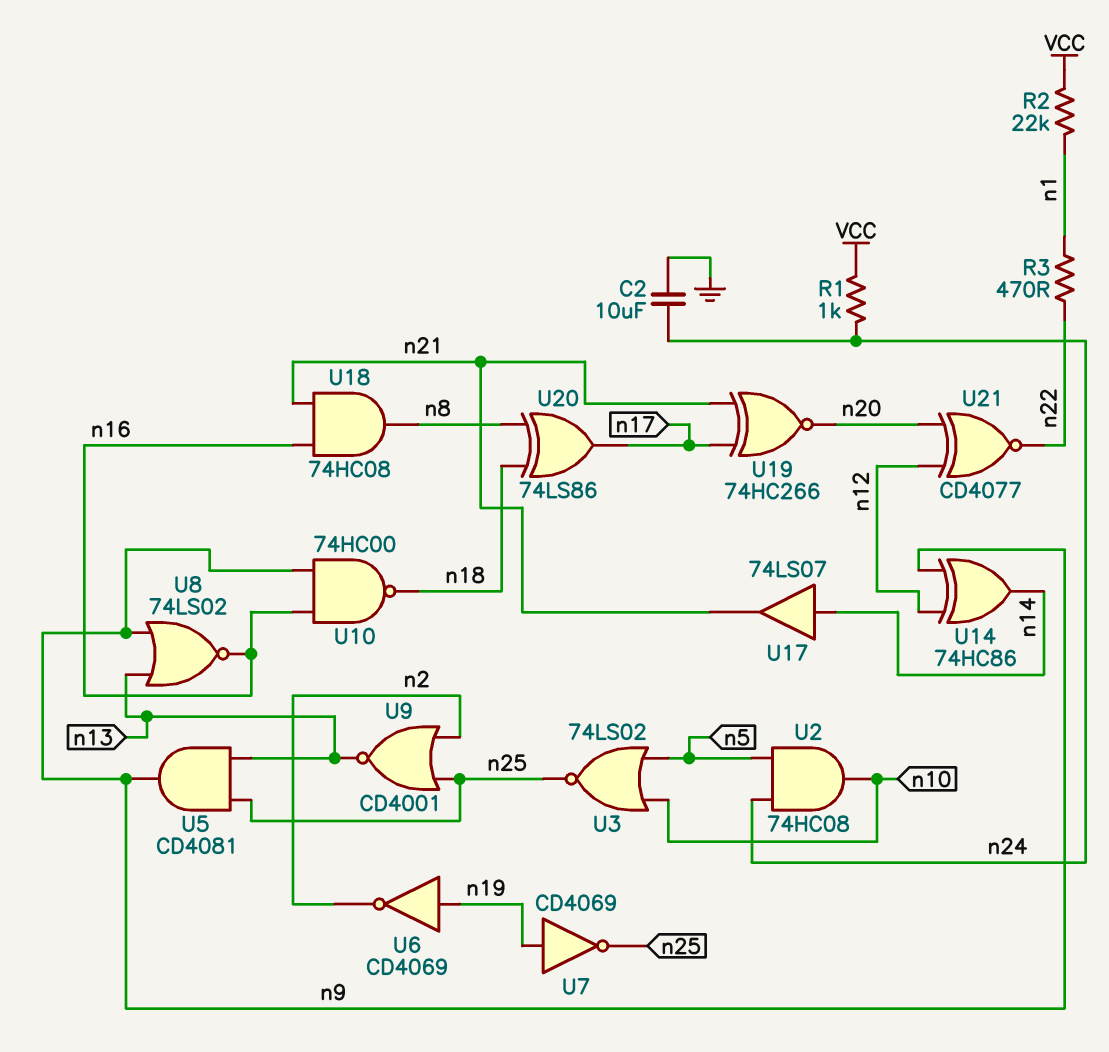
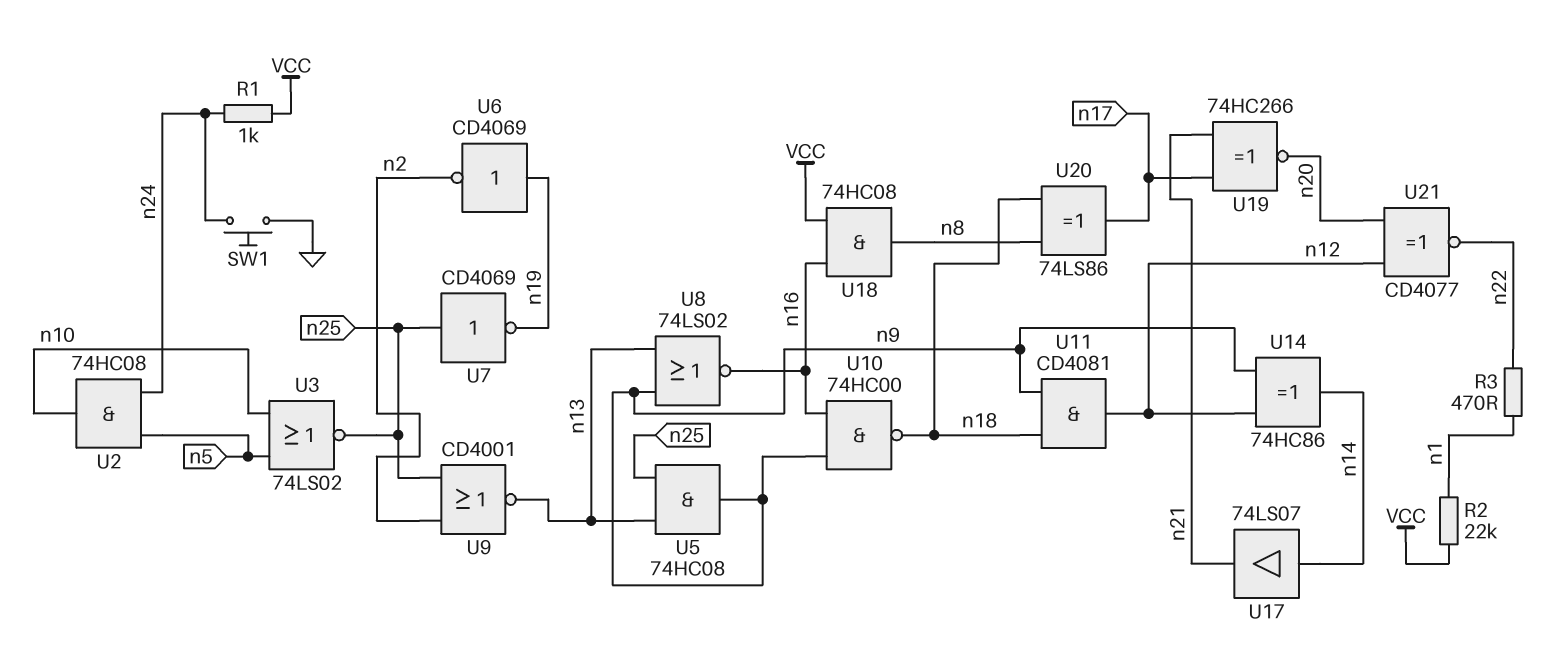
C2: 10uF (GND, n24) -> none
SW1: none -> button (GND, n24)
U5: AND CD4081 (in n13, in n25, out n9) -> AND 74HC08 (in n13, in n25, out n9)
U7: NOT CD4069 (in n19, out n25) -> NOT CD4069 (in n25, out n19)
U11: none -> AND CD4081 (in n9, in n18, out n12)
U18: AND 74HC08 (in n16, in n21, out n8) -> AND 74HC08 (in VCC, in n16, out n8)

